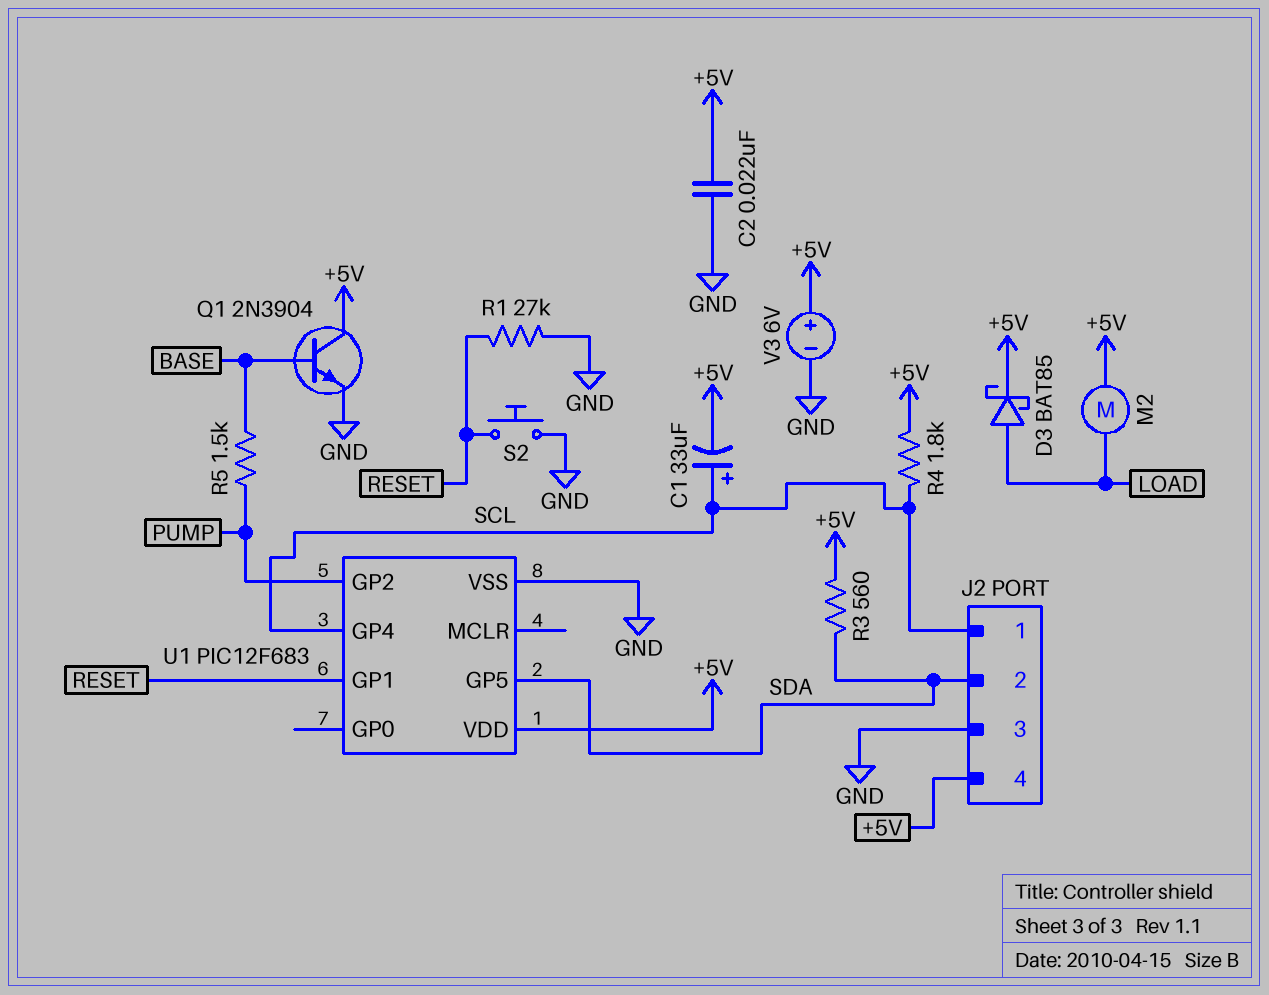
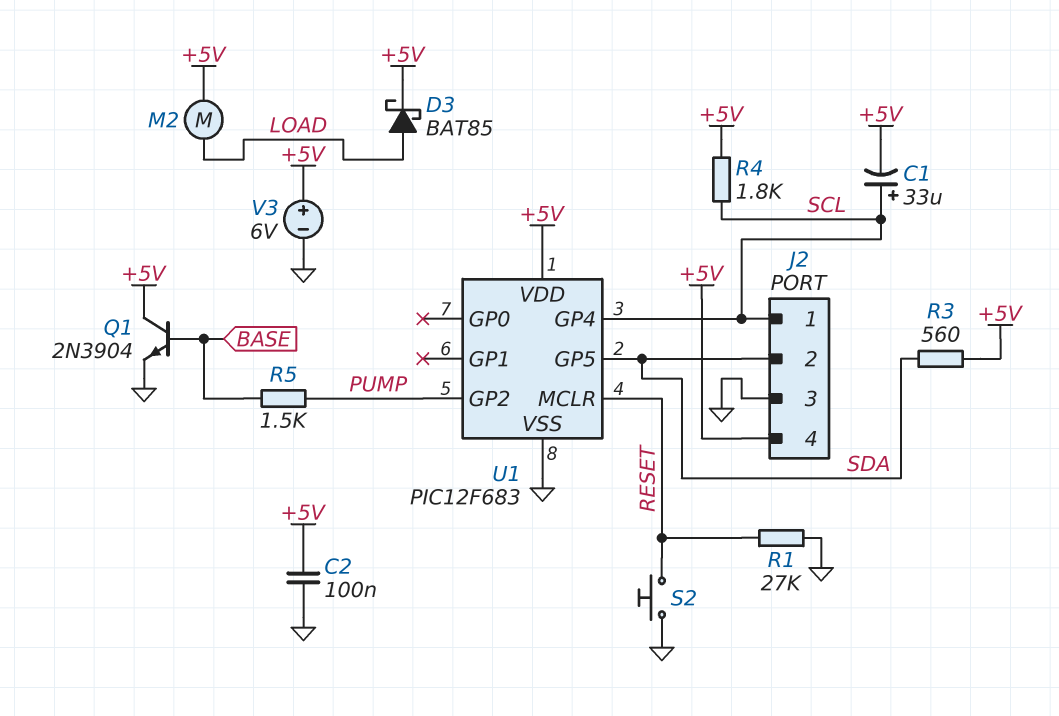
C2: 22nF (+5V, GND) -> 100nF (+5V, GND)
U1 pin GP1: RESET -> none
U1 pin MCLR: none -> RESET

